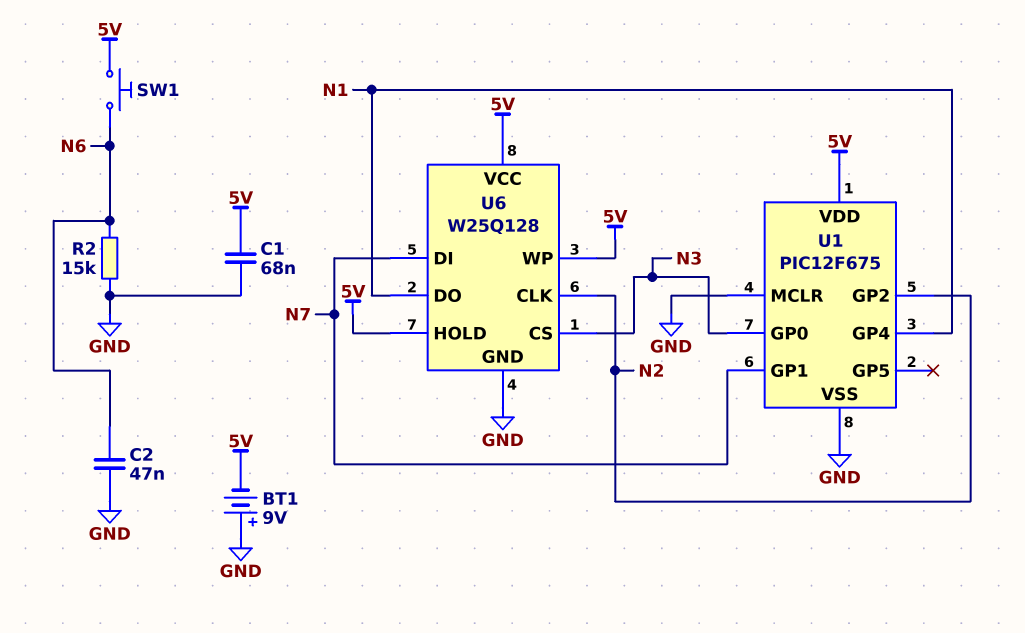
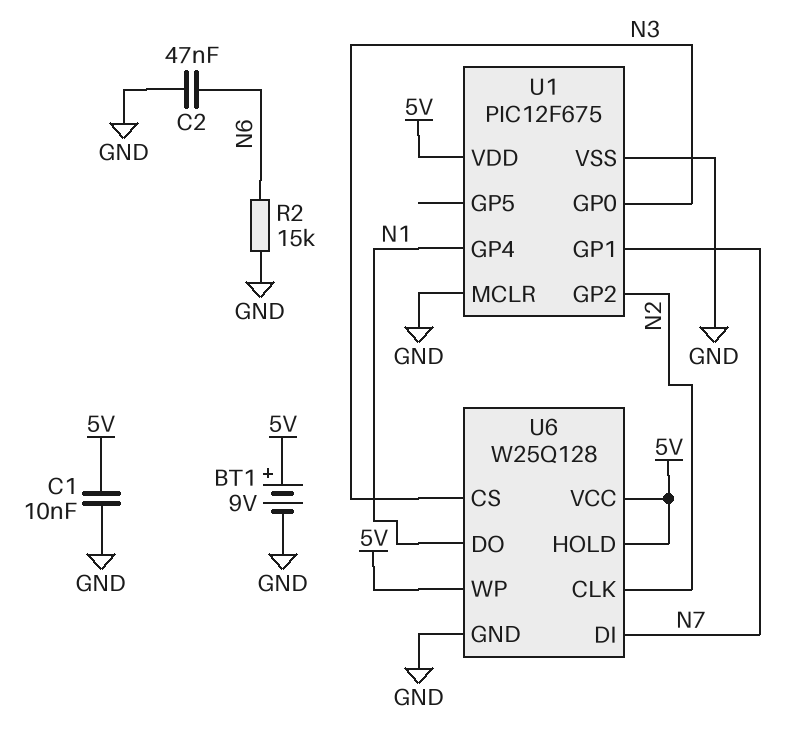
BT1: 9V (plus GND, minus 5V) -> 9V (plus 5V, minus GND)
C1: 68nF (5V, GND) -> 10nF (5V, GND)
SW1: button (5V, N6) -> none

